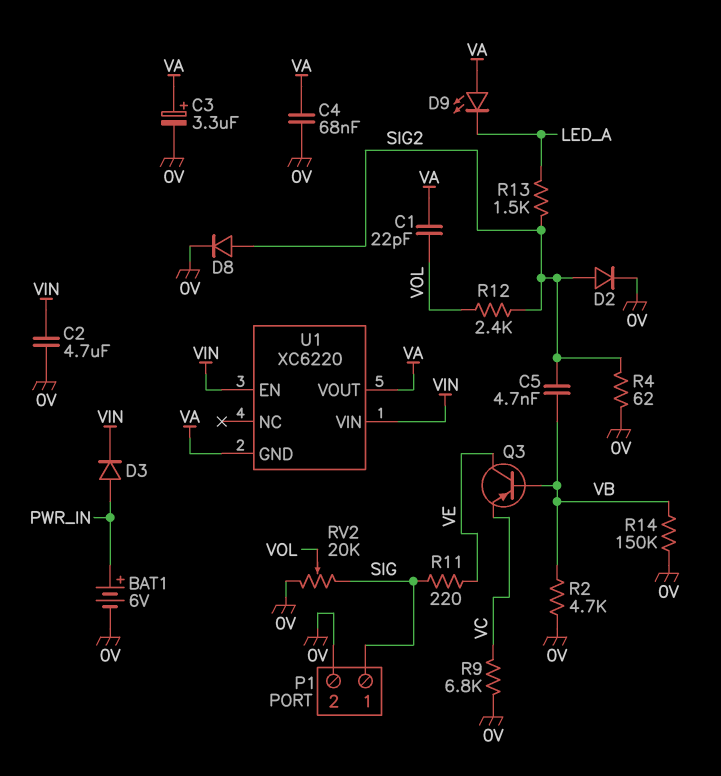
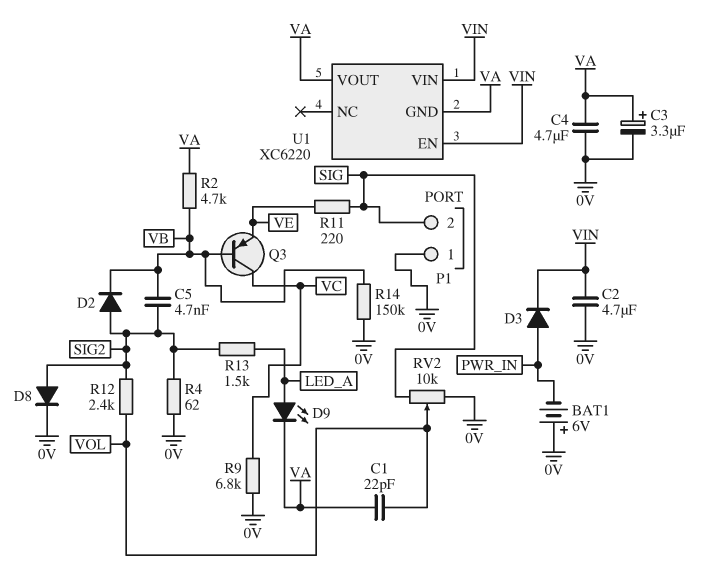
BAT1: 6V (plus PWR_IN, minus 0V) -> 6V (plus 0V, minus PWR_IN)
C4: 68nF (0V, VA) -> 4.7uF (0V, VA)
D2: diode (A SIG2, K 0V) -> diode (A SIG2, K VB)
D9: LED (A VA, K LED_A) -> LED (A LED_A, K VA)
P1 pin 1: SIG -> 0V
P1 pin 2: 0V -> SIG
Q3: PNP (B VB, C VE, E VC) -> PNP (B VB, C VC, E VE)
R2: 4.7k (0V, VB) -> 4.7k (VA, VB)
RV2: 20k (0V, SIG, wiper VOL) -> 10k (0V, SIG, wiper VOL)

